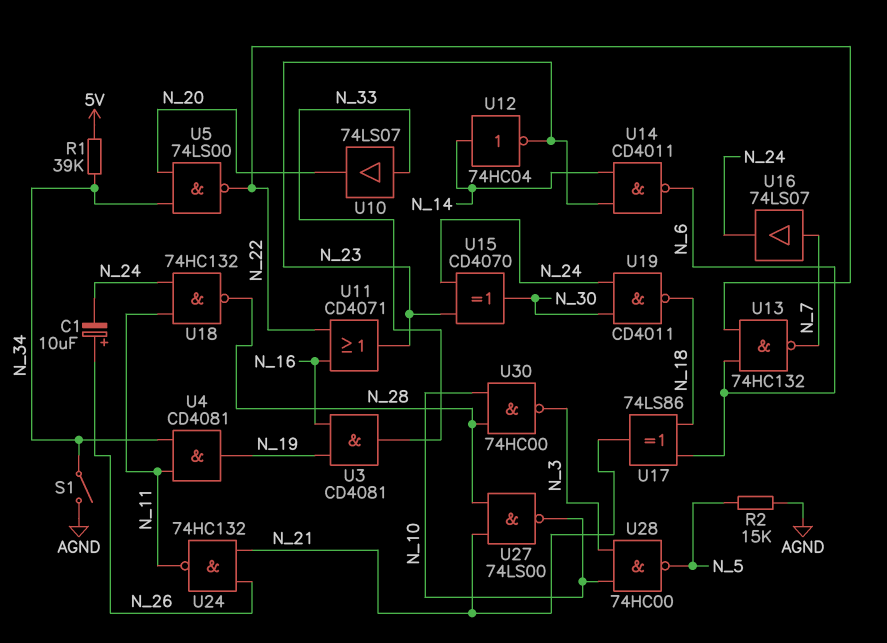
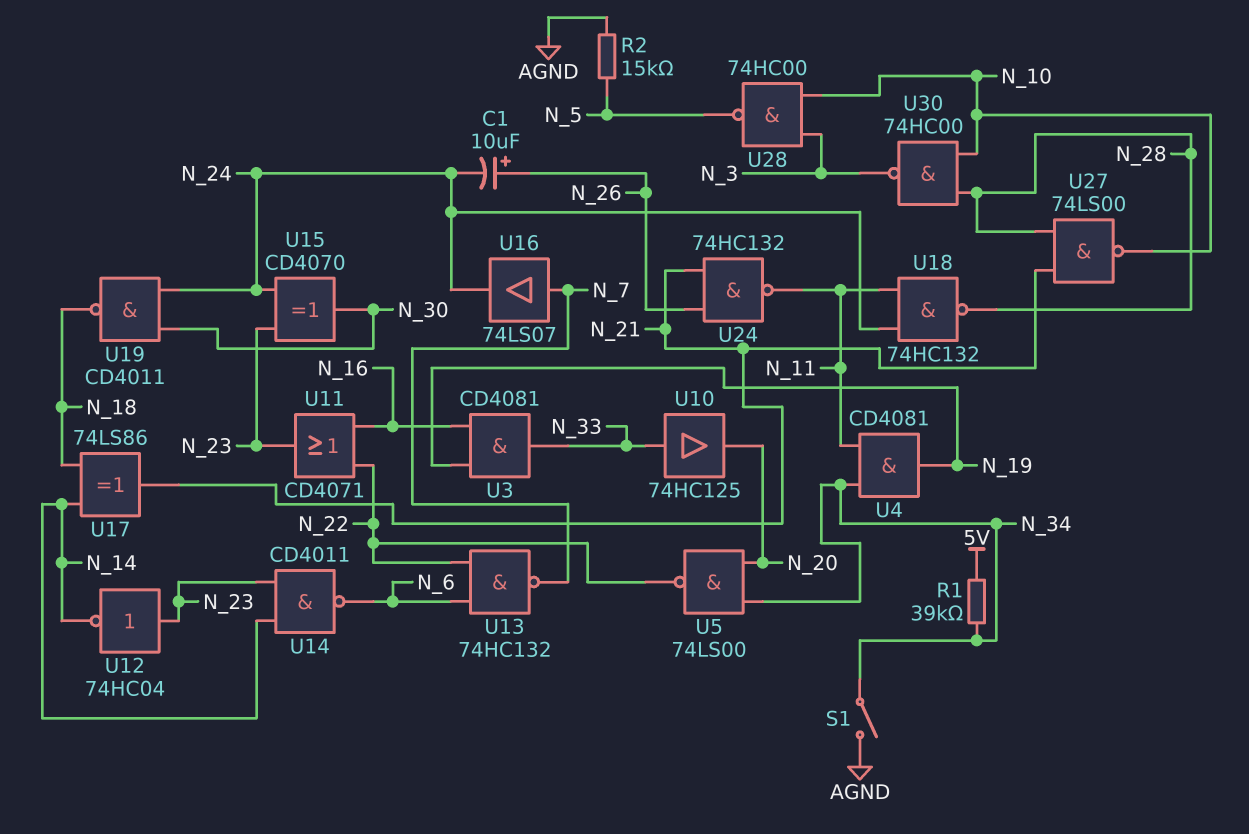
U10: buffer 74LS07 (in N_33, out N_20) -> buffer 74HC125 (in N_33, out N_20)
U12: NOT 74HC04 (in N_14, out N_23) -> NOT 74HC04 (in N_23, out N_14)
U17: XOR 74LS86 (in N_6, in N_18, out N_21) -> XOR 74LS86 (in N_14, in N_18, out N_21)

